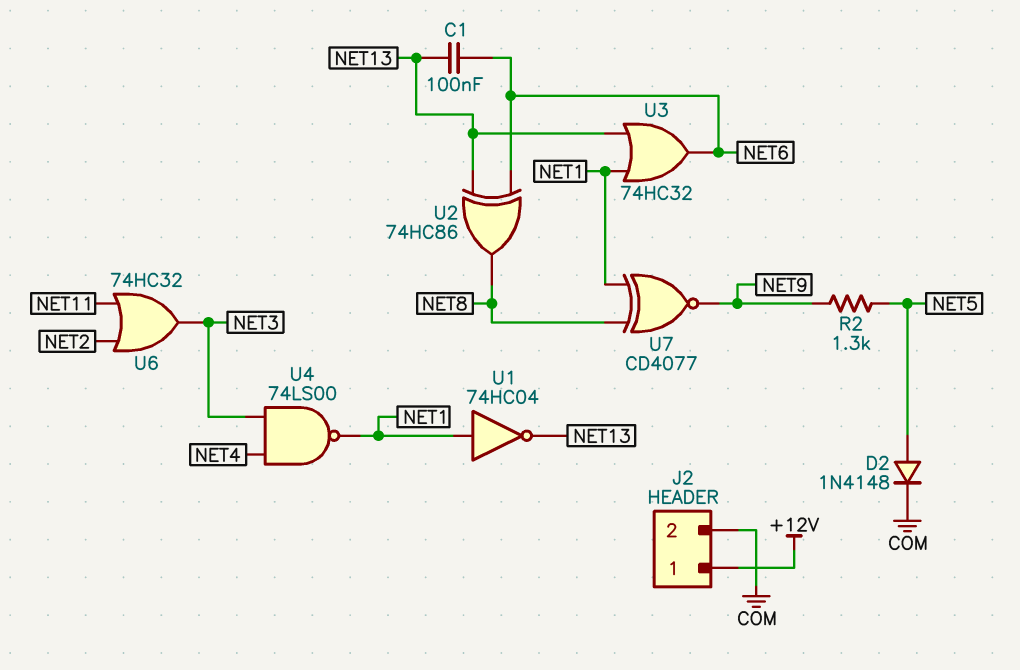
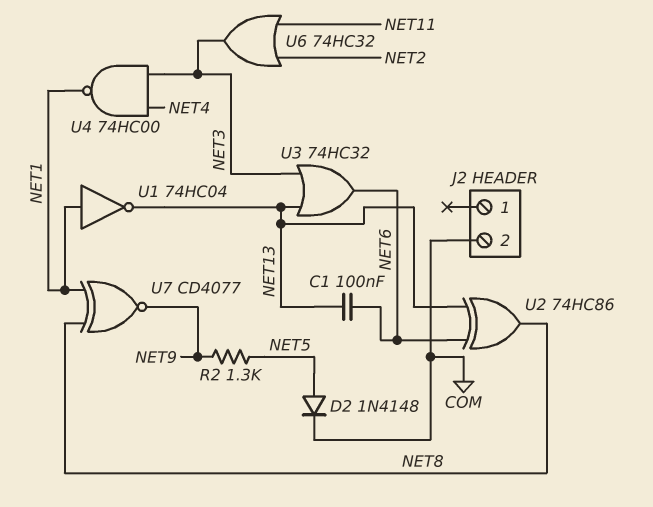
J2 pin 1: +12V -> none
U3: OR 74HC32 (in NET1, in NET13, out NET6) -> OR 74HC32 (in NET3, in NET13, out NET6)
U4: NAND 74LS00 (in NET3, in NET4, out NET1) -> NAND 74HC00 (in NET3, in NET4, out NET1)

